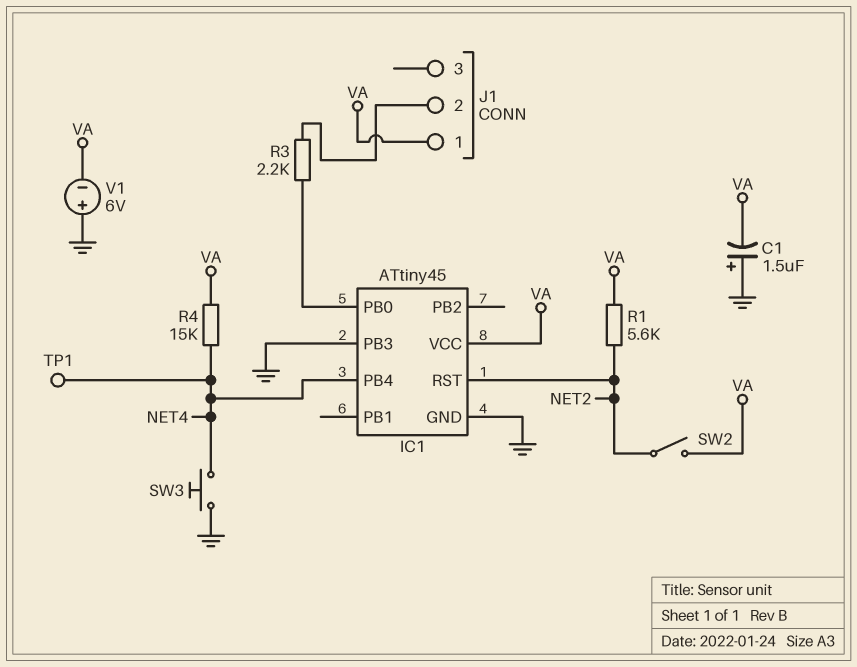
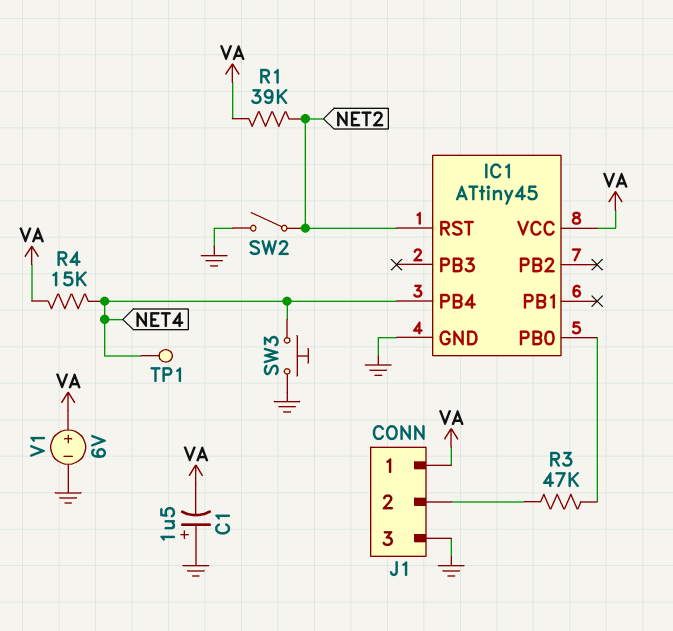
IC1 pin PB3: GND -> none
J1 pin 3: none -> GND
R1: 5.6k (NET2, VA) -> 39k (NET2, VA)
R3: 2.2k (IC1/PB0, J1/2) -> 47k (IC1/PB0, J1/2)
SW2: switch (NET2, VA) -> switch (GND, NET2)
V1: 6V (plus GND, minus VA) -> 6V (plus VA, minus GND)

